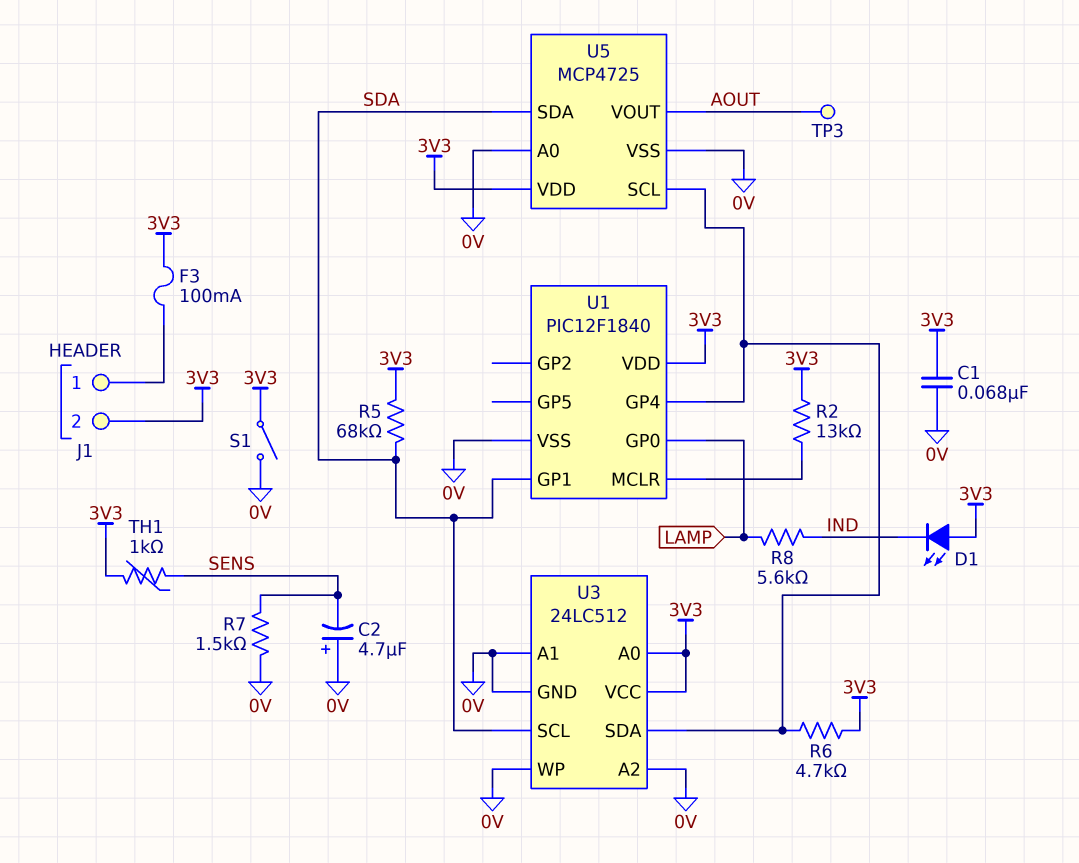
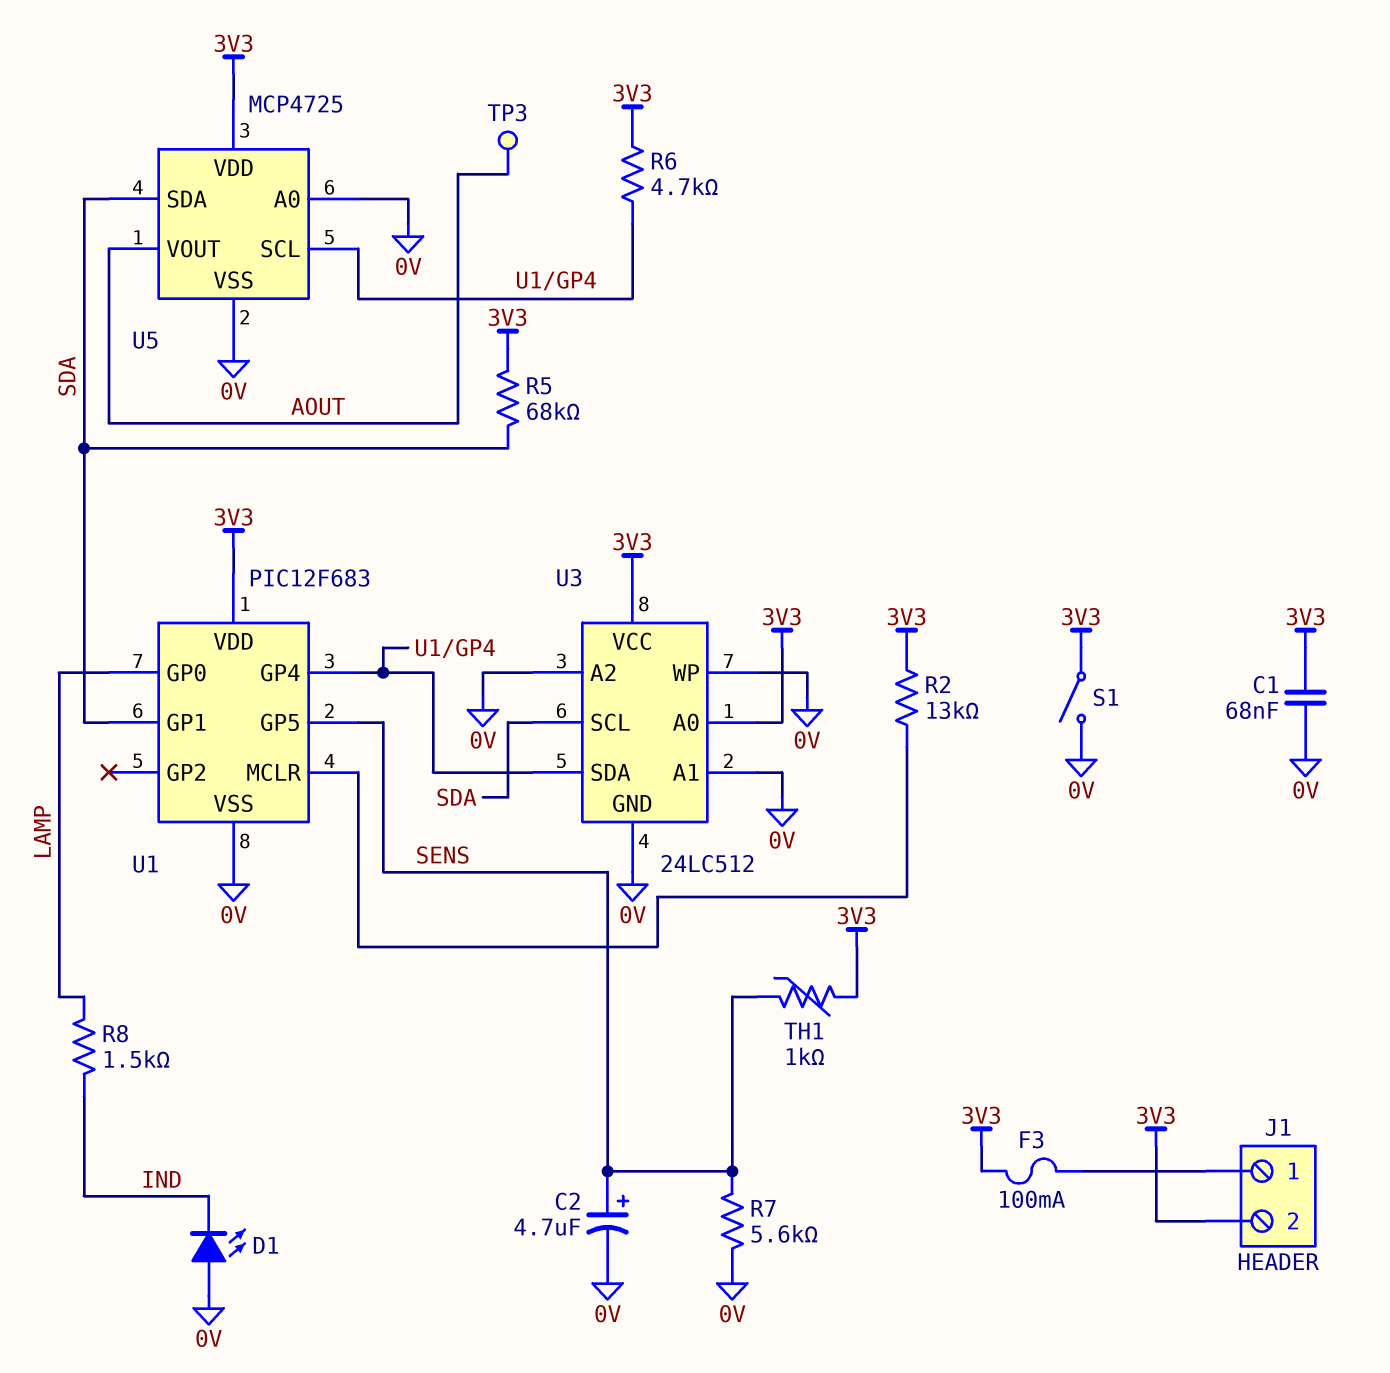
C2: 4.7uF (plus 0V, minus SENS) -> 4.7uF (plus SENS, minus 0V)
D1: LED (A 3V3, K IND) -> LED (A 0V, K IND)
R7: 1.5k (0V, SENS) -> 5.6k (0V, SENS)
R8: 5.6k (IND, LAMP) -> 1.5k (IND, LAMP)
U1: PIC12F1840 -> PIC12F683
U1 pin GP5: none -> SENS

